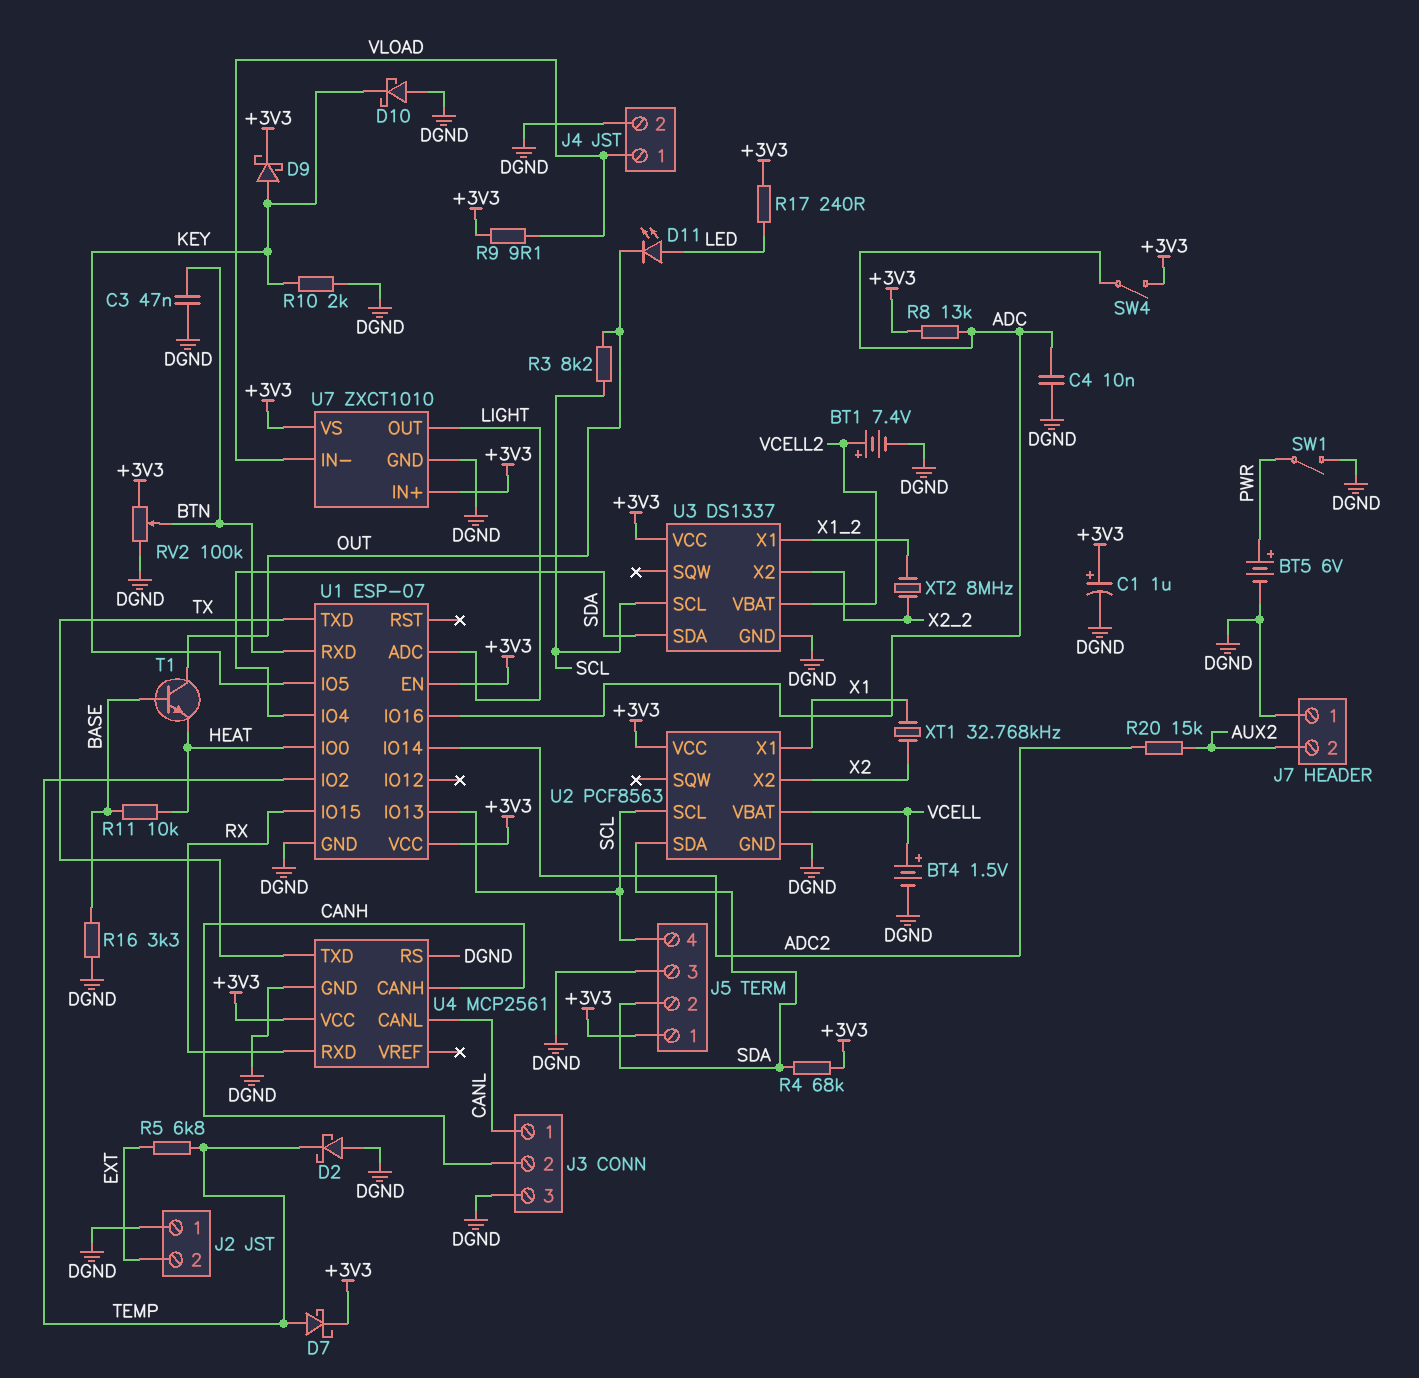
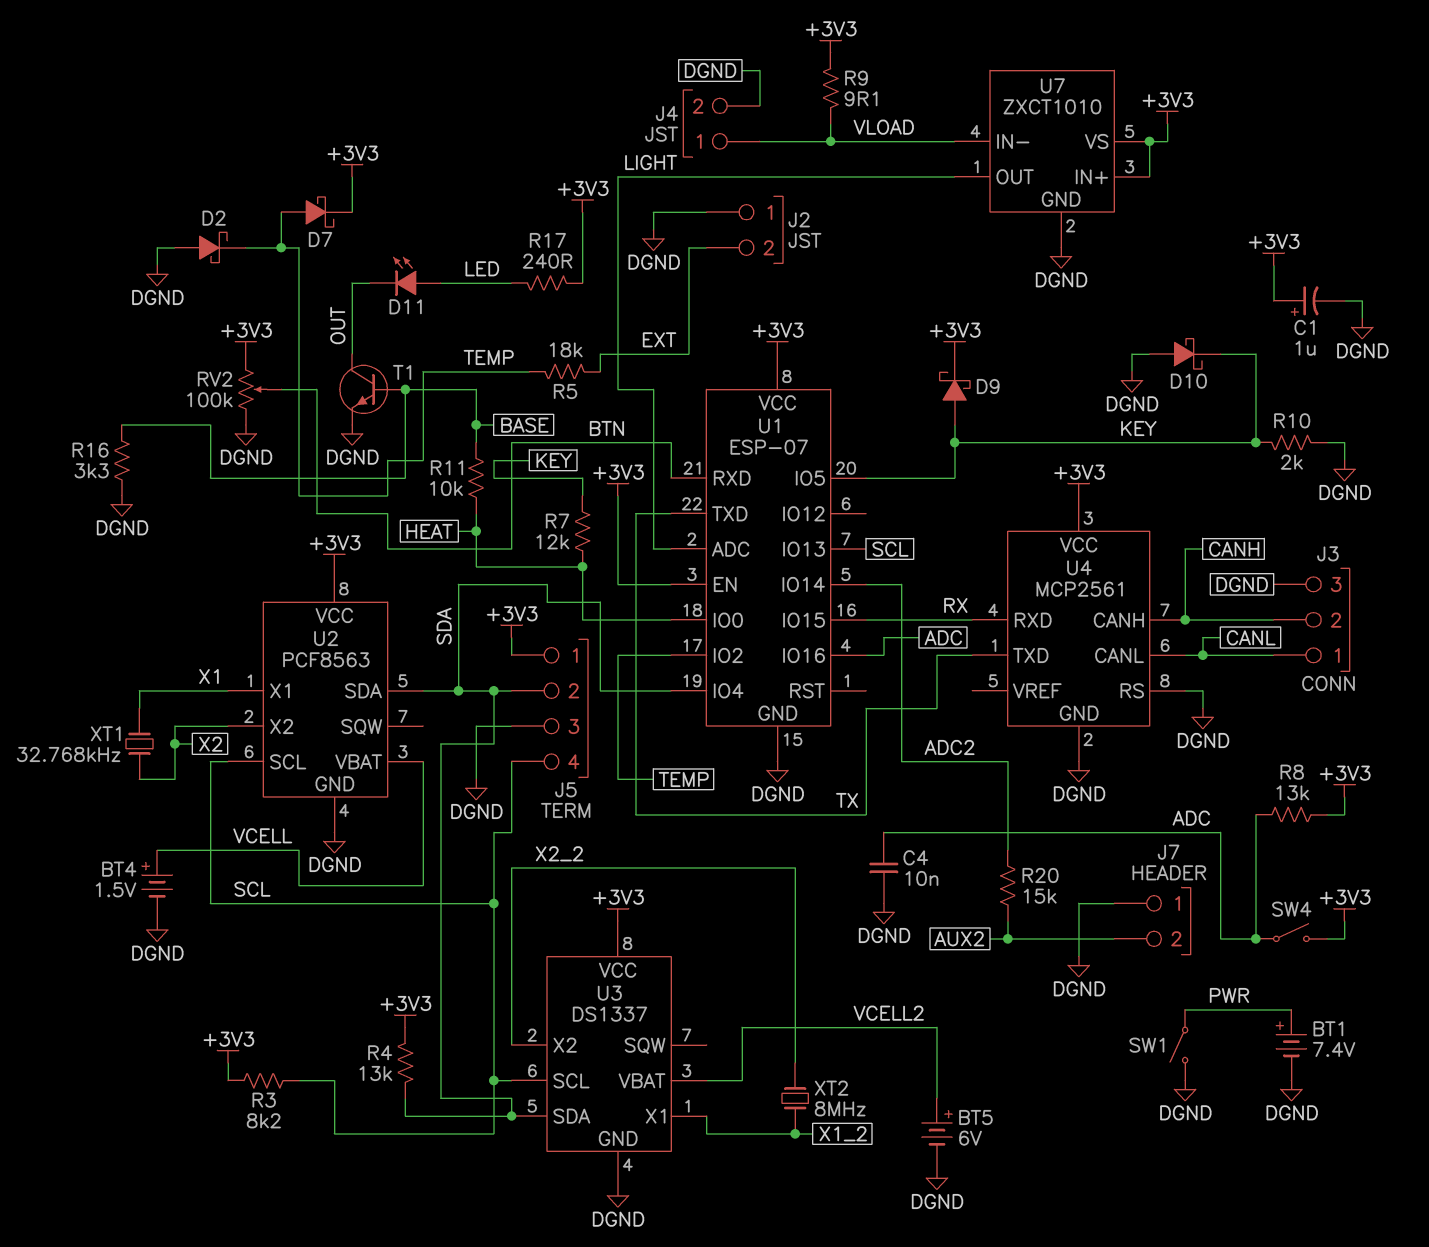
BT1: 7.4V (plus VCELL2, minus DGND) -> 7.4V (plus PWR, minus DGND)
BT5: 6V (plus PWR, minus DGND) -> 6V (plus VCELL2, minus DGND)
C3: 47nF (BTN, DGND) -> none
R3: 8.2k (OUT, SCL) -> 8.2k (+3V3, SCL)
R4: 68k (+3V3, SDA) -> 13k (+3V3, SDA)
R5: 6.8k (EXT, TEMP) -> 18k (EXT, TEMP)
R7: none -> 12k (HEAT, KEY)
T1: NPN (B BASE, C OUT, E HEAT) -> NPN (B BASE, C OUT, E DGND)

